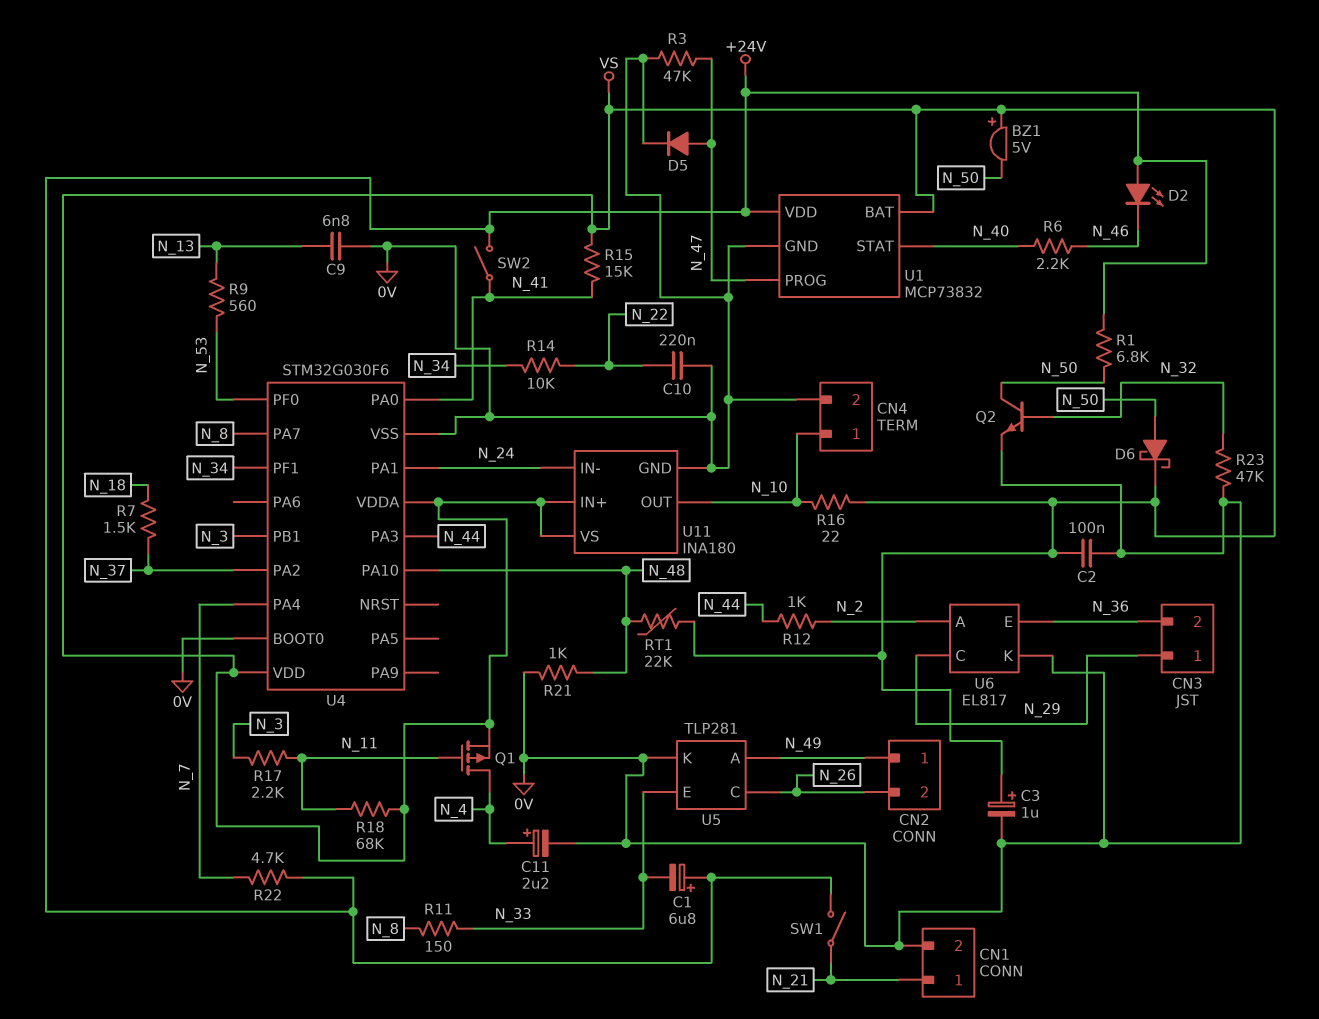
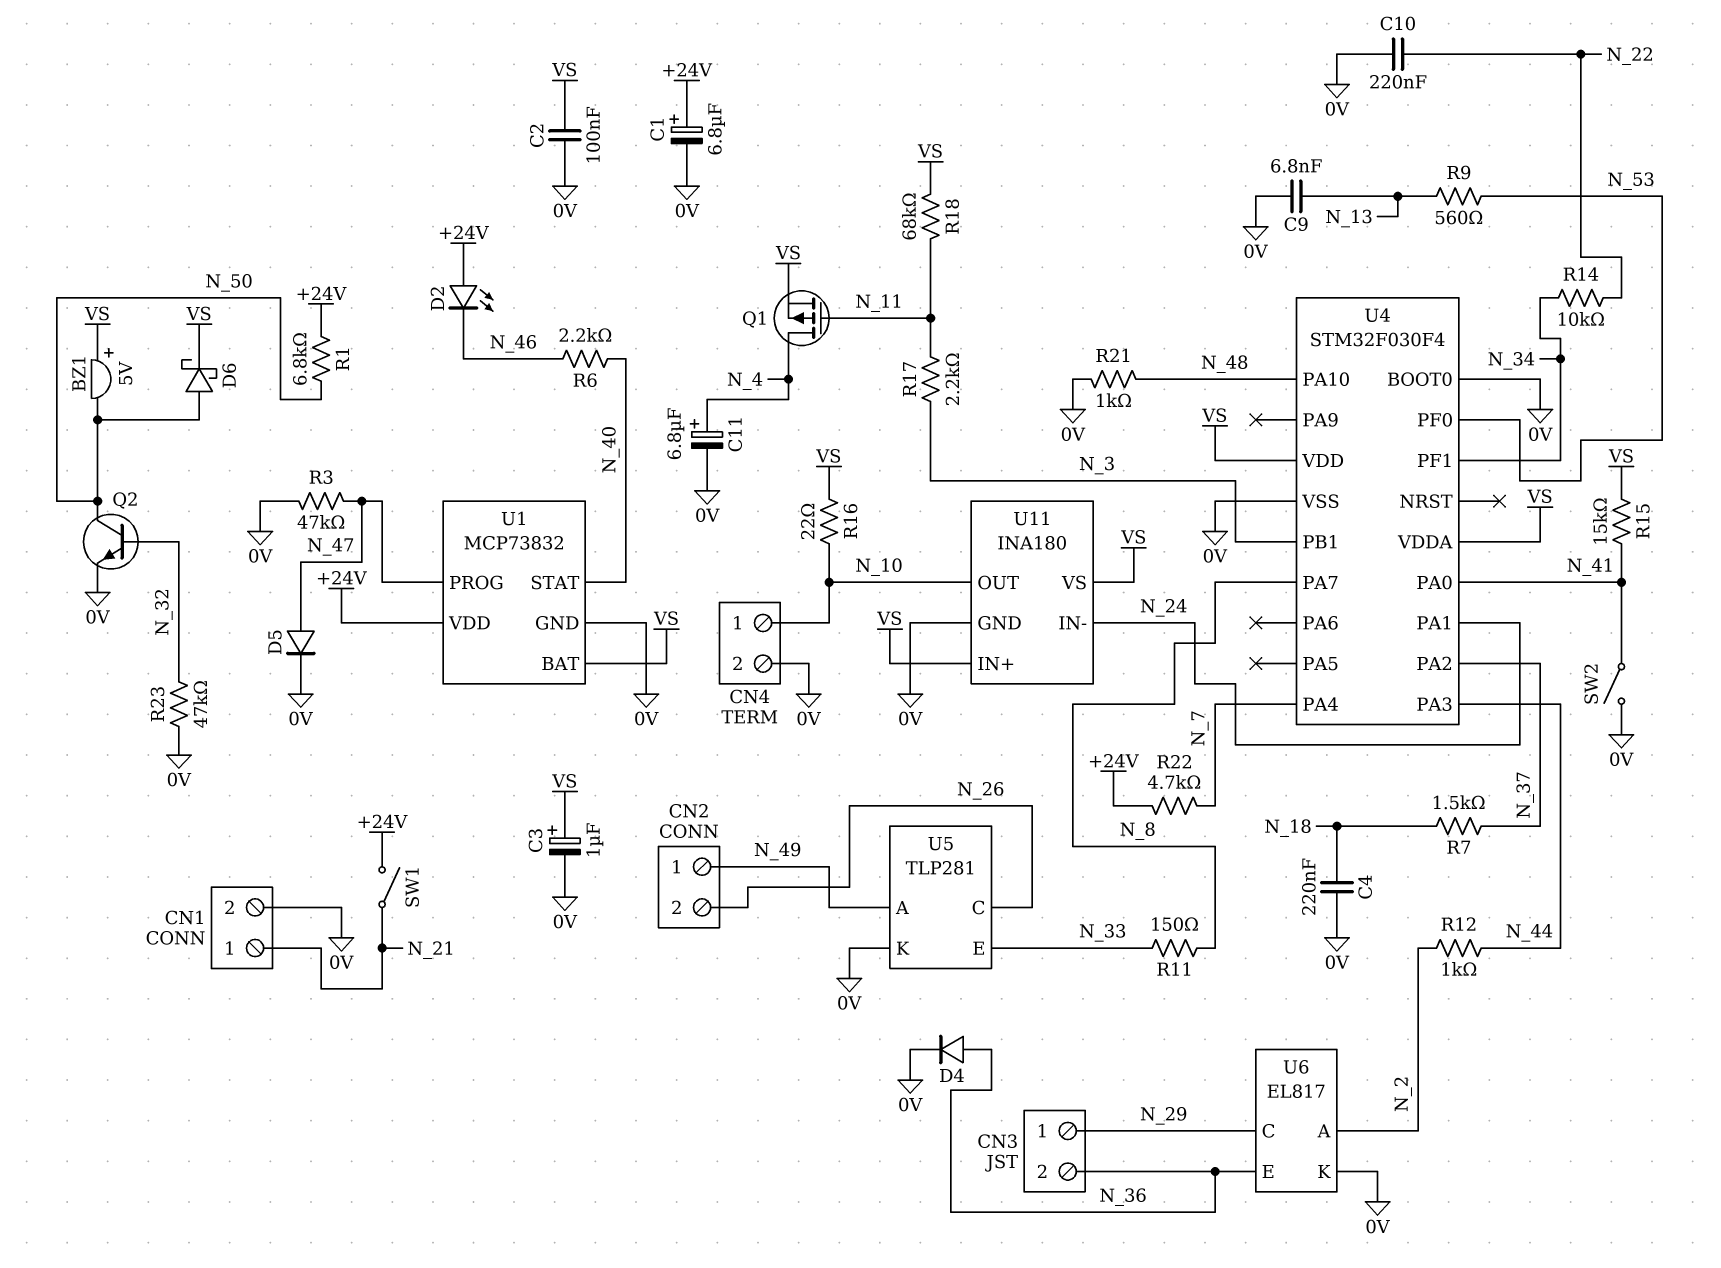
C1: 6.8uF (plus +24V, minus N_33) -> 6.8uF (plus +24V, minus 0V)
C4: none -> 220nF (0V, N_18)
C11: 2.2uF (plus N_4, minus 0V) -> 6.8uF (plus N_4, minus 0V)
D4: none -> diode (A N_36, K 0V)
RT1: 22k (N_48, VS) -> none
SW2: switch (+24V, N_41) -> switch (0V, N_41)
U4: STM32G030F6 -> STM32F030F4

